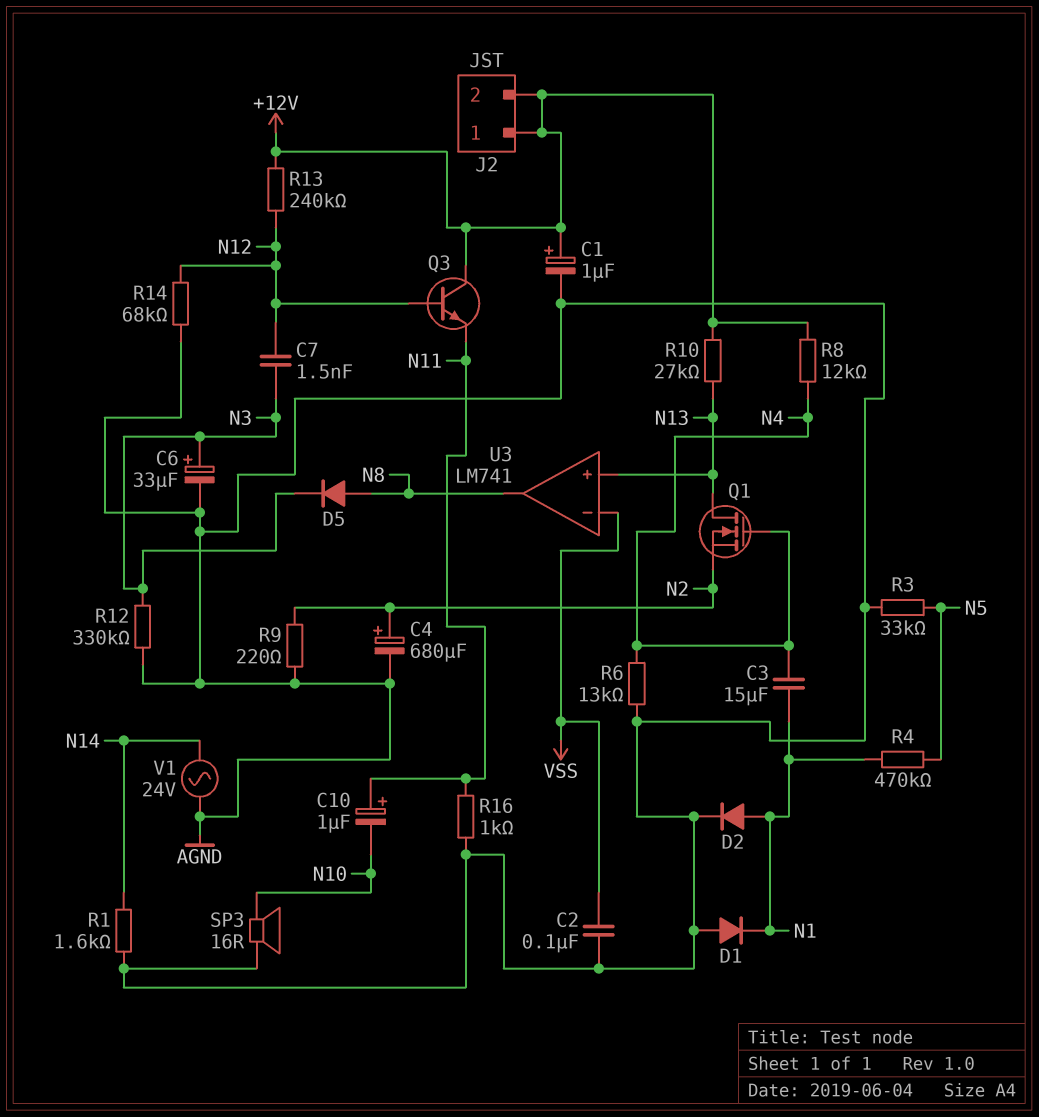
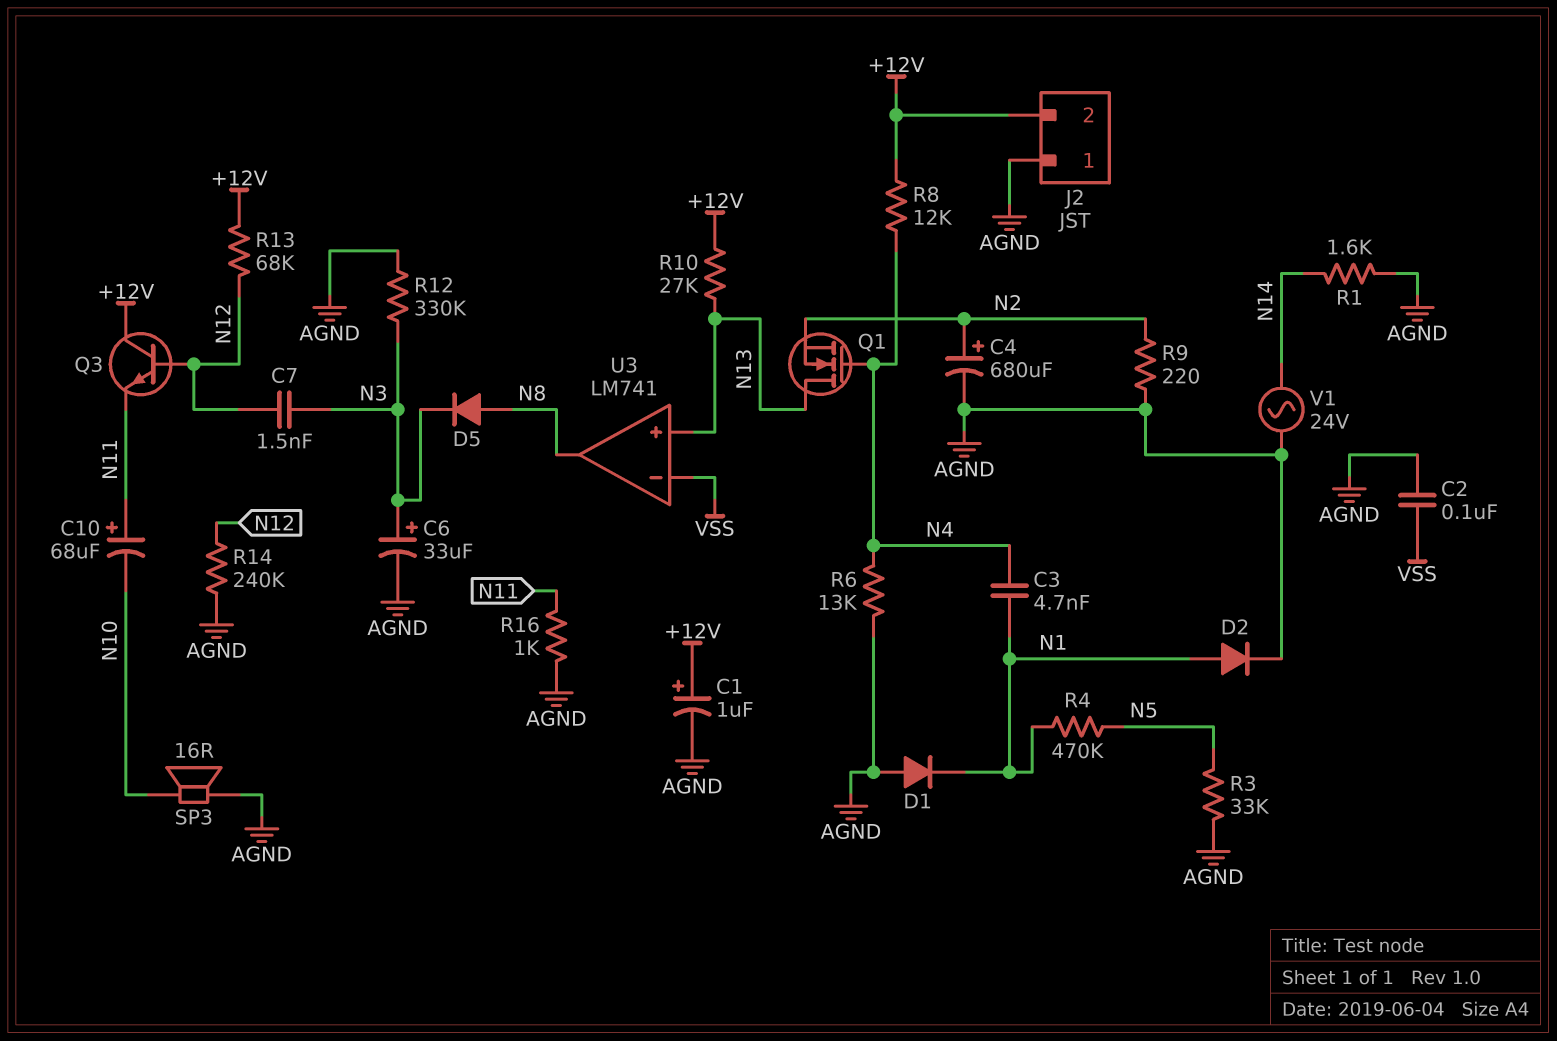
C3: 15uF (N1, N4) -> 4.7nF (N1, N4)
C10: 1uF (plus N11, minus N10) -> 68uF (plus N11, minus N10)
J2 pin 1: +12V -> AGND
R13: 240k (+12V, N12) -> 68k (+12V, N12)
R14: 68k (AGND, N12) -> 240k (AGND, N12)

